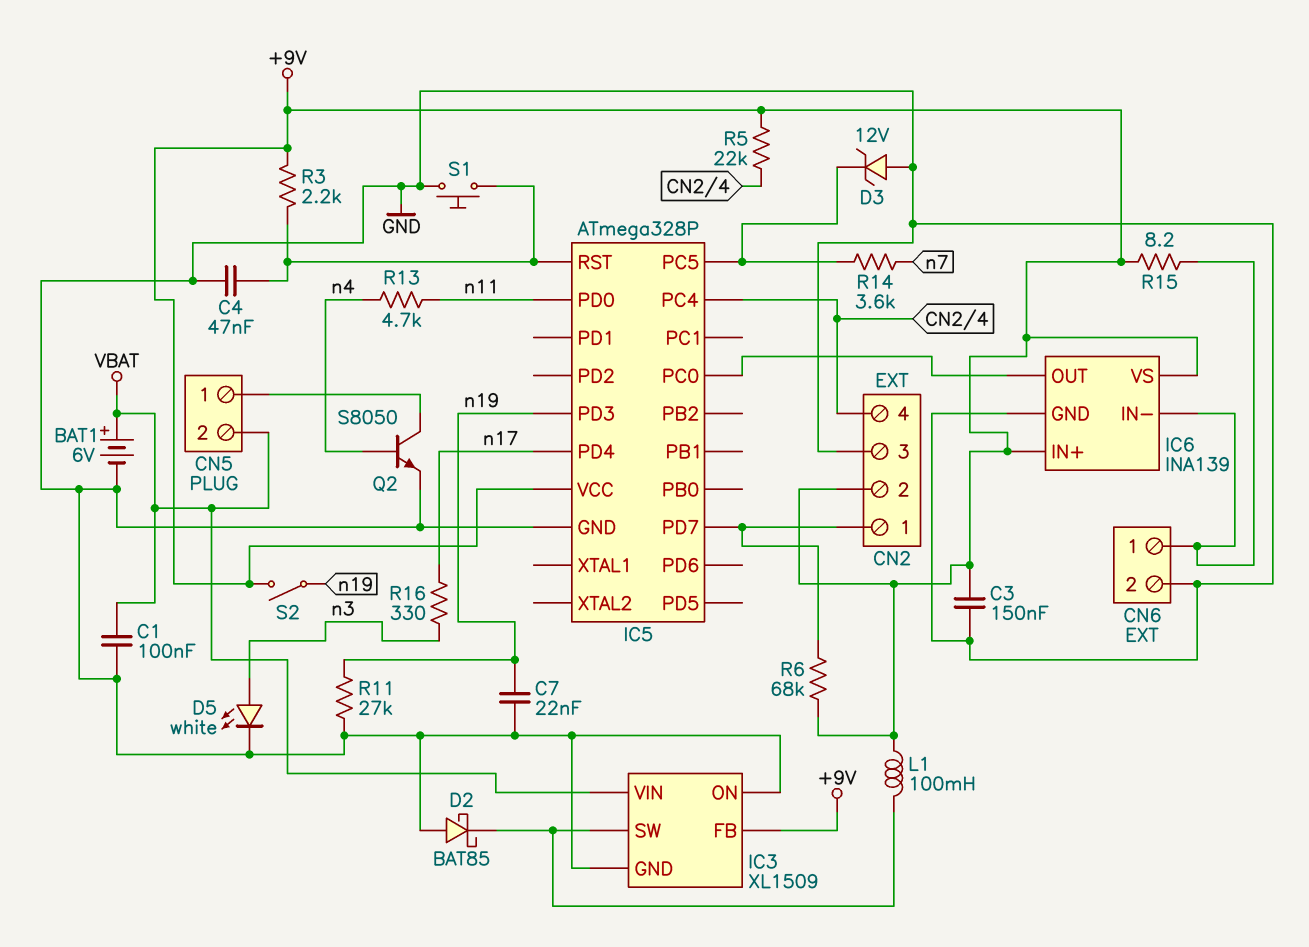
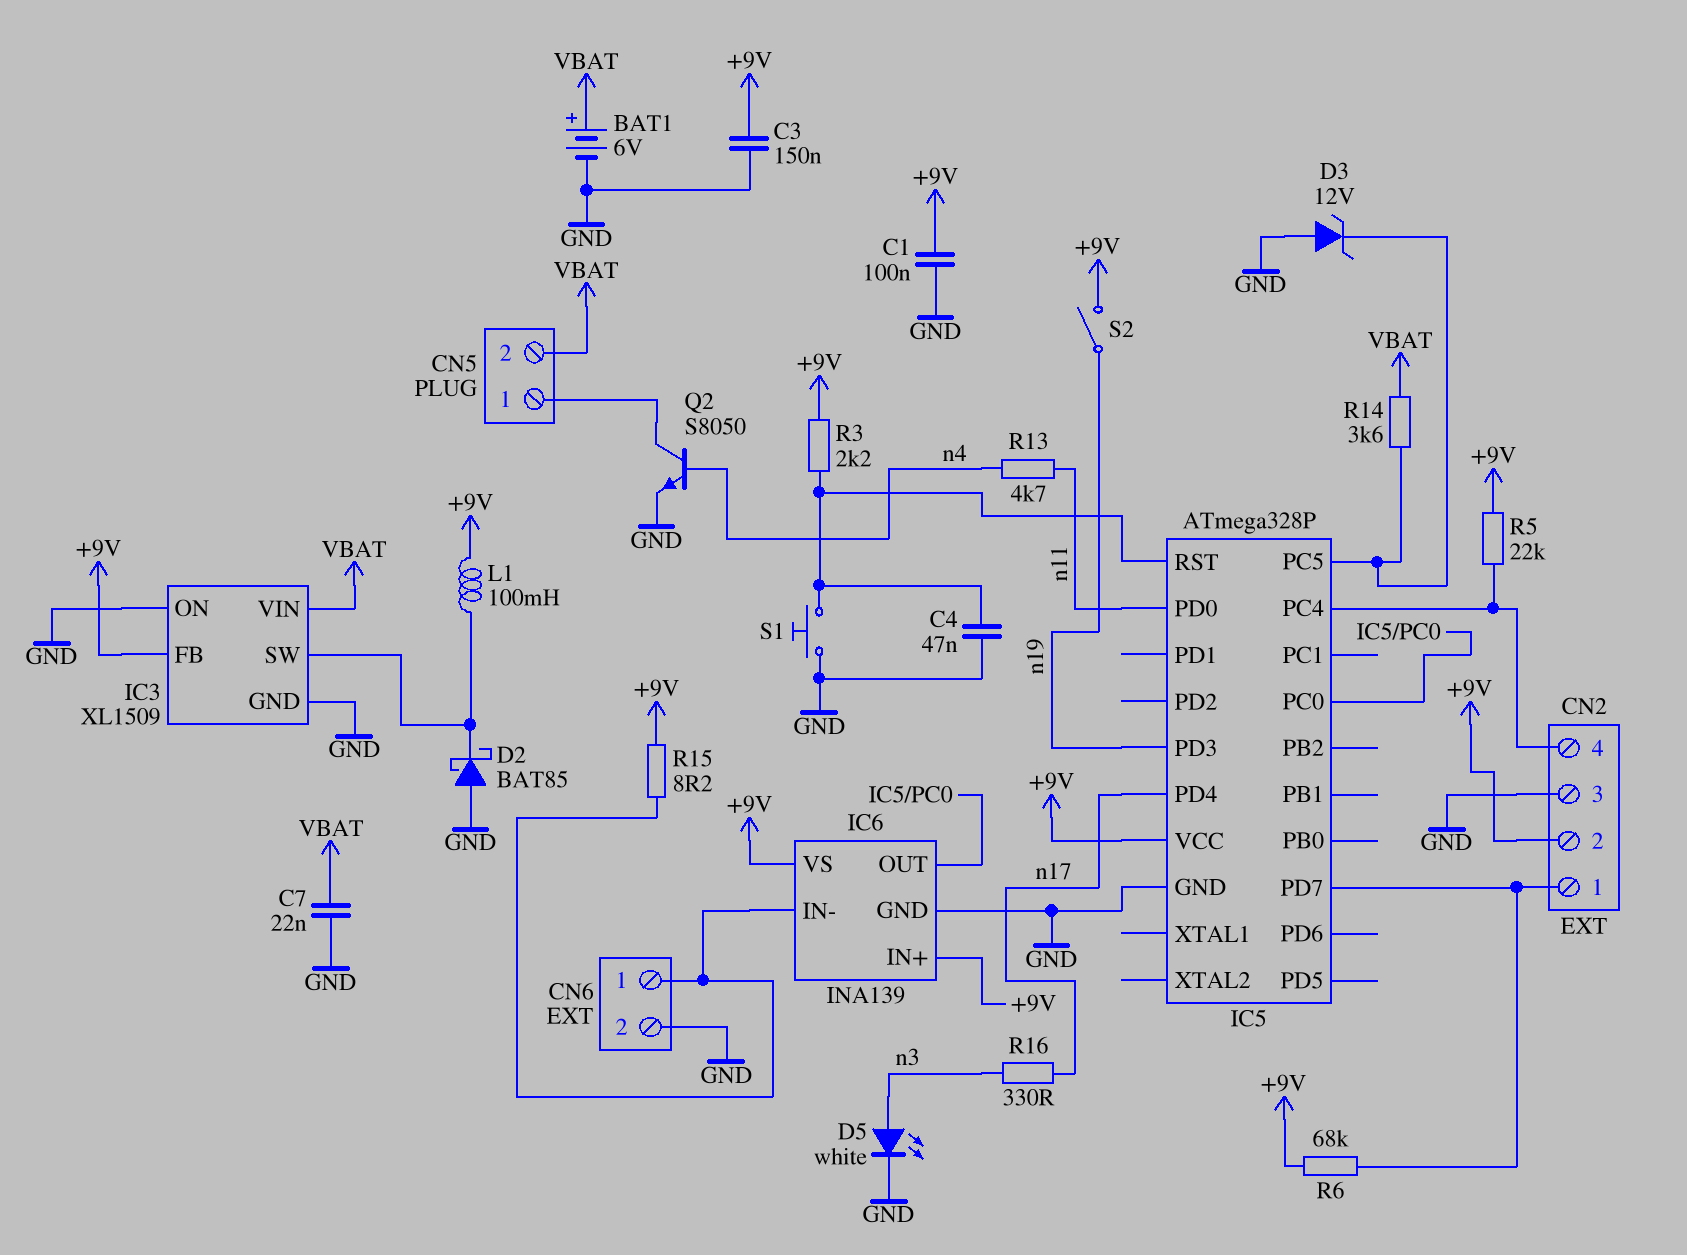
C1: 100nF (GND, VBAT) -> 100nF (+9V, GND)
C7: 22nF (GND, n19) -> 22nF (GND, VBAT)
R11: 27k (GND, n19) -> none
R14: 3.6k (IC5/PC5, n7) -> 3.6k (IC5/PC5, VBAT)

